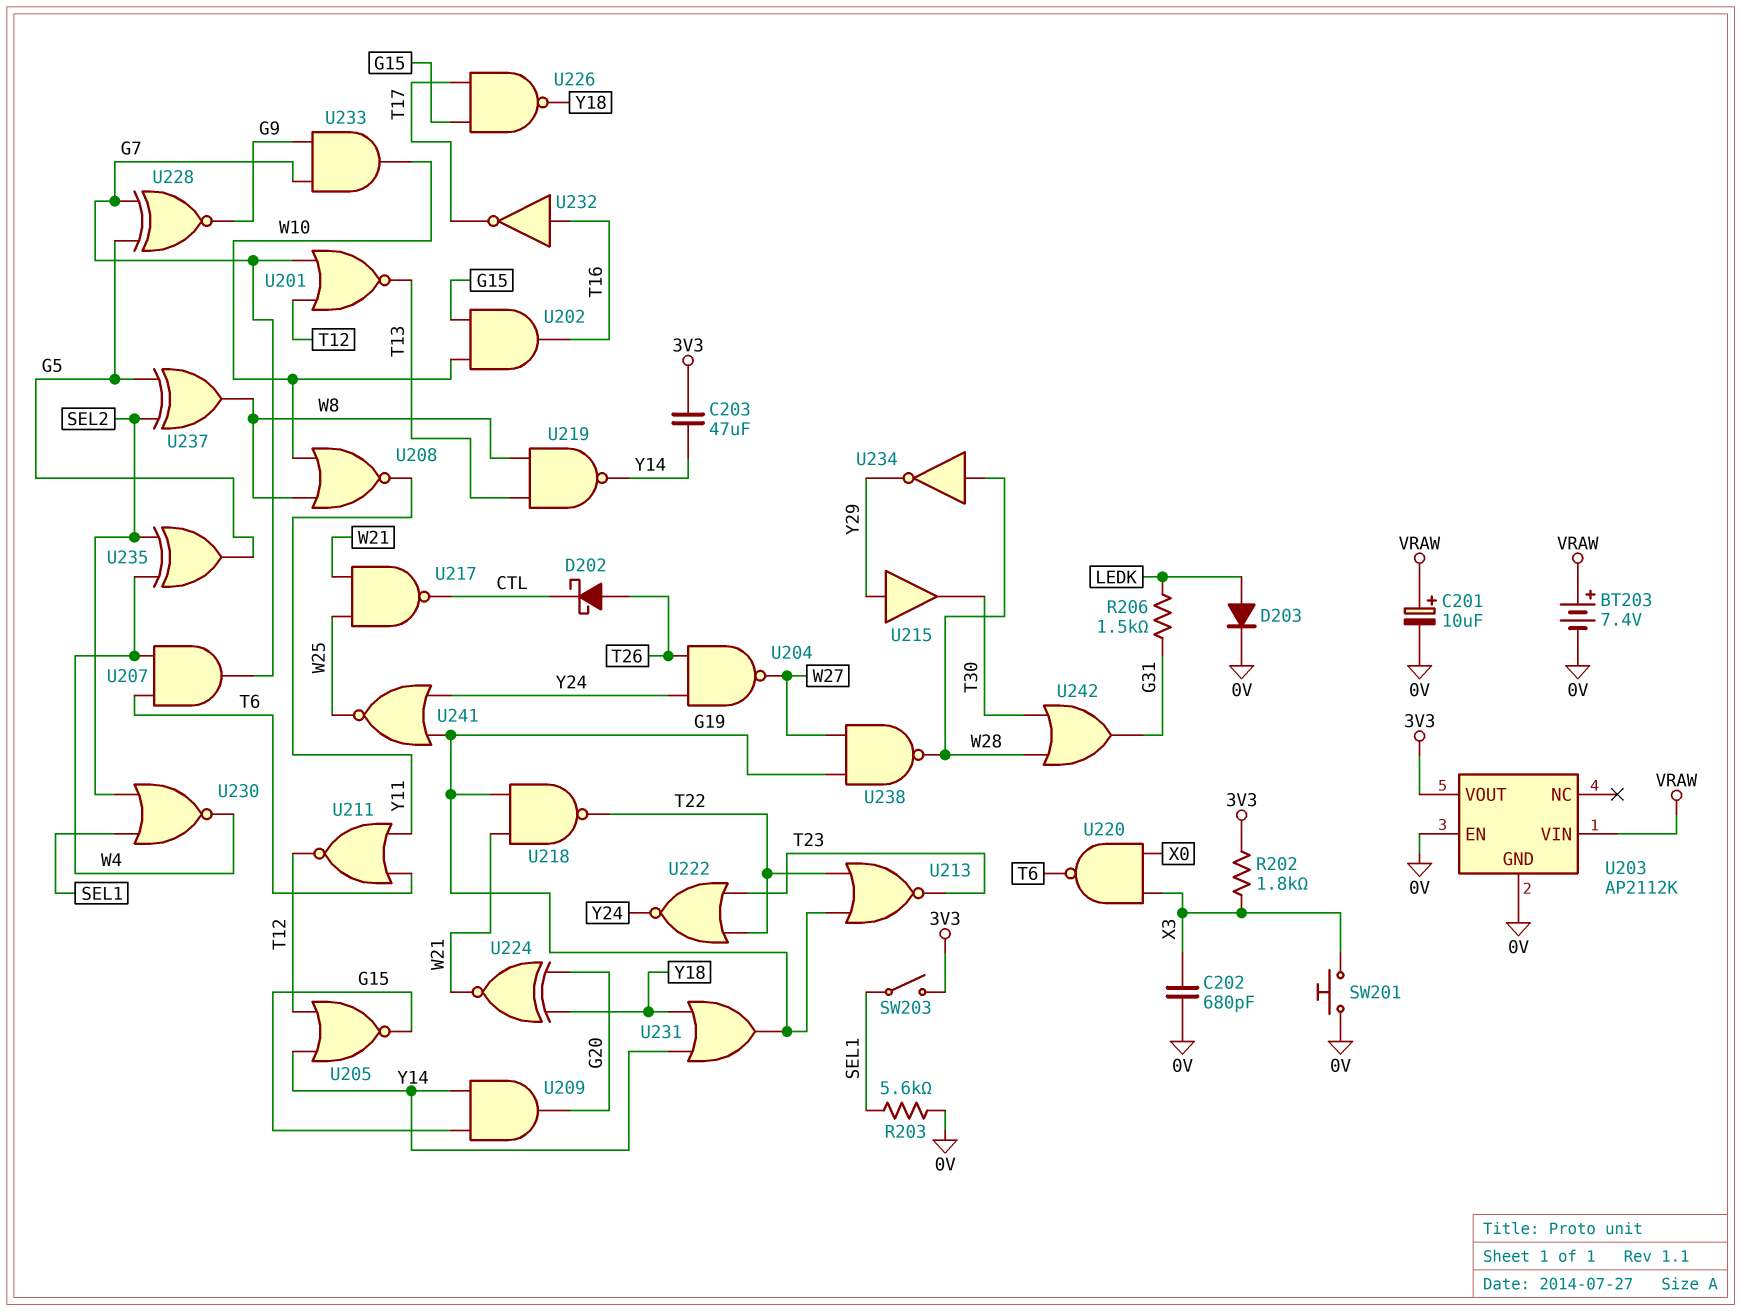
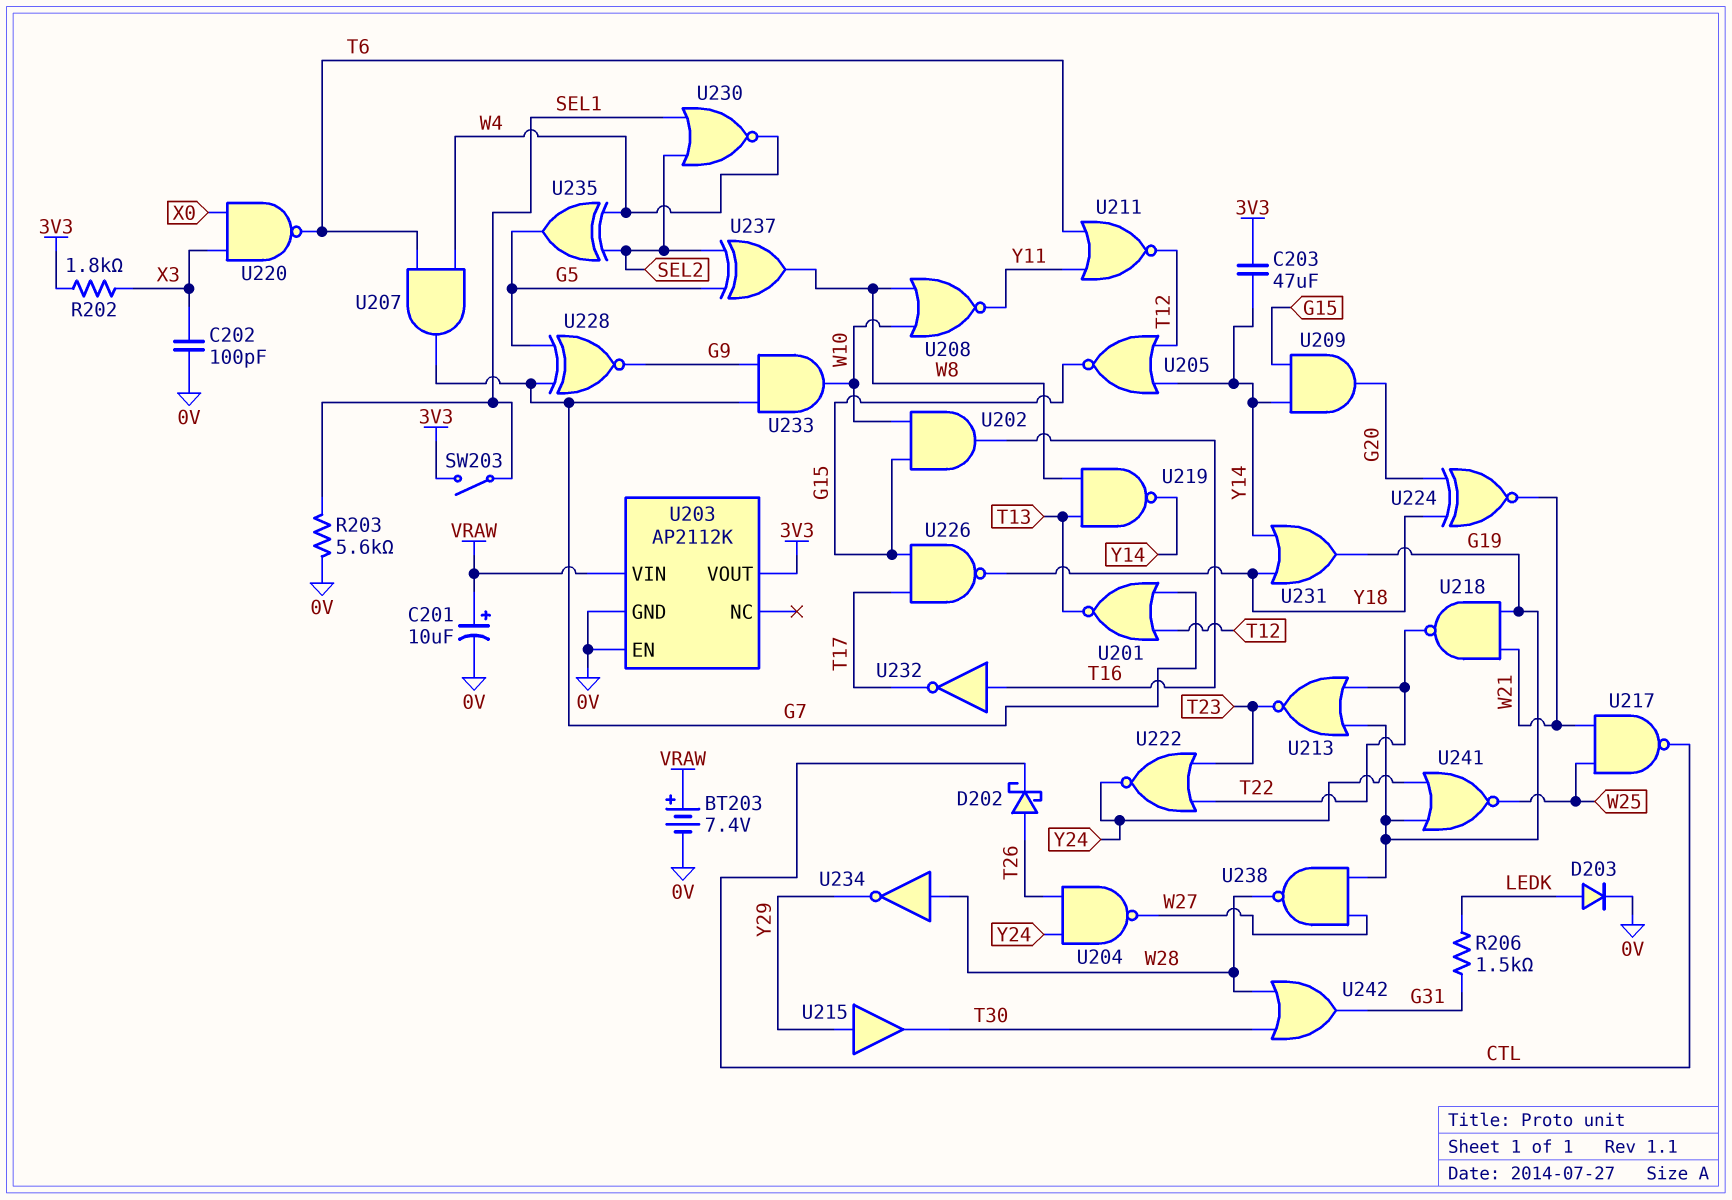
C202: 680pF (0V, X3) -> 100pF (0V, X3)
SW201: button (0V, X3) -> none

